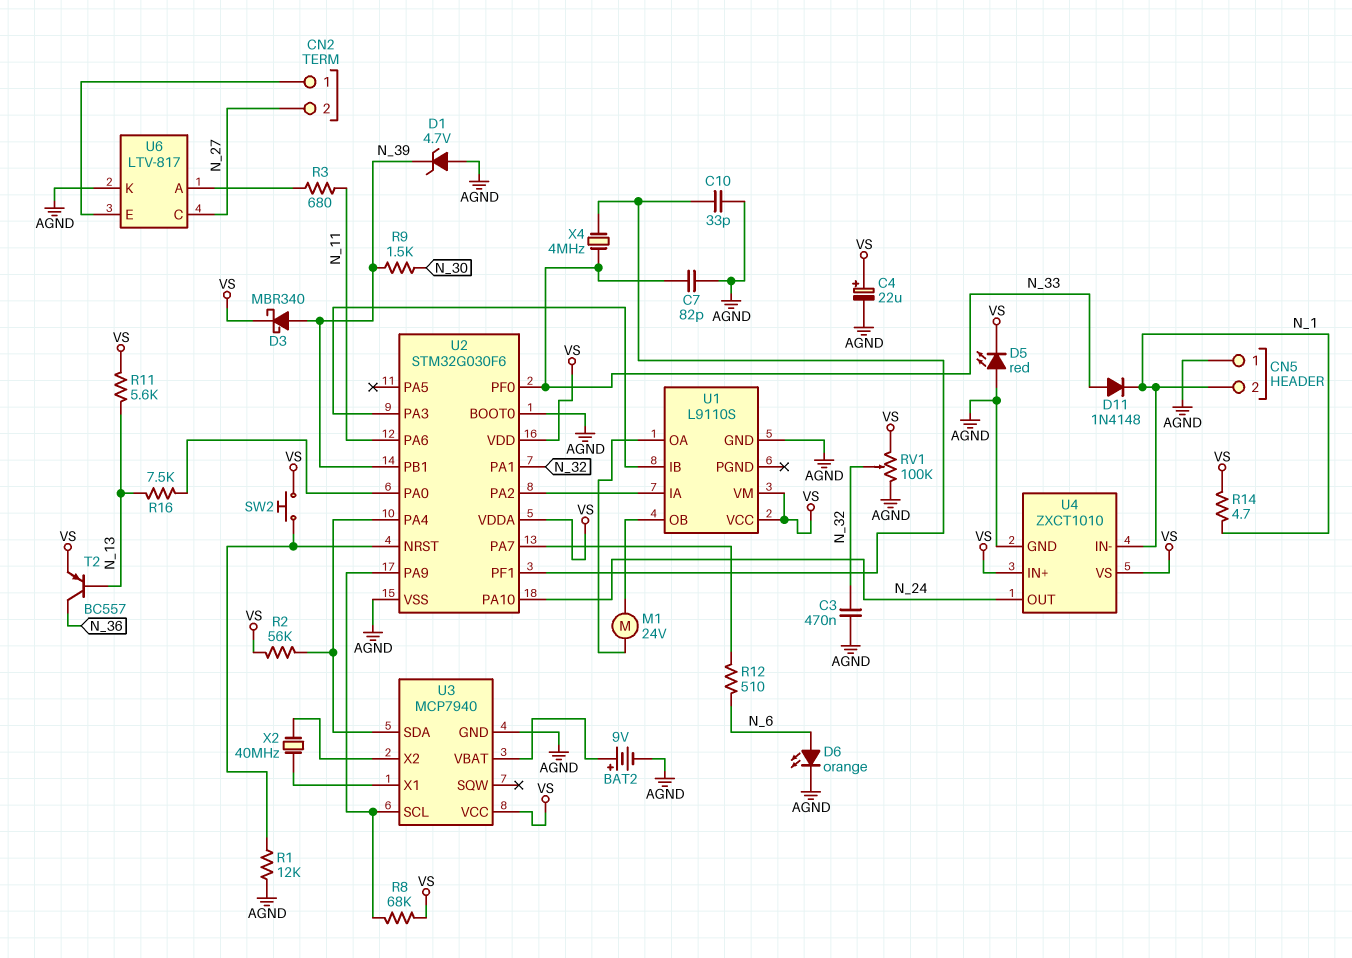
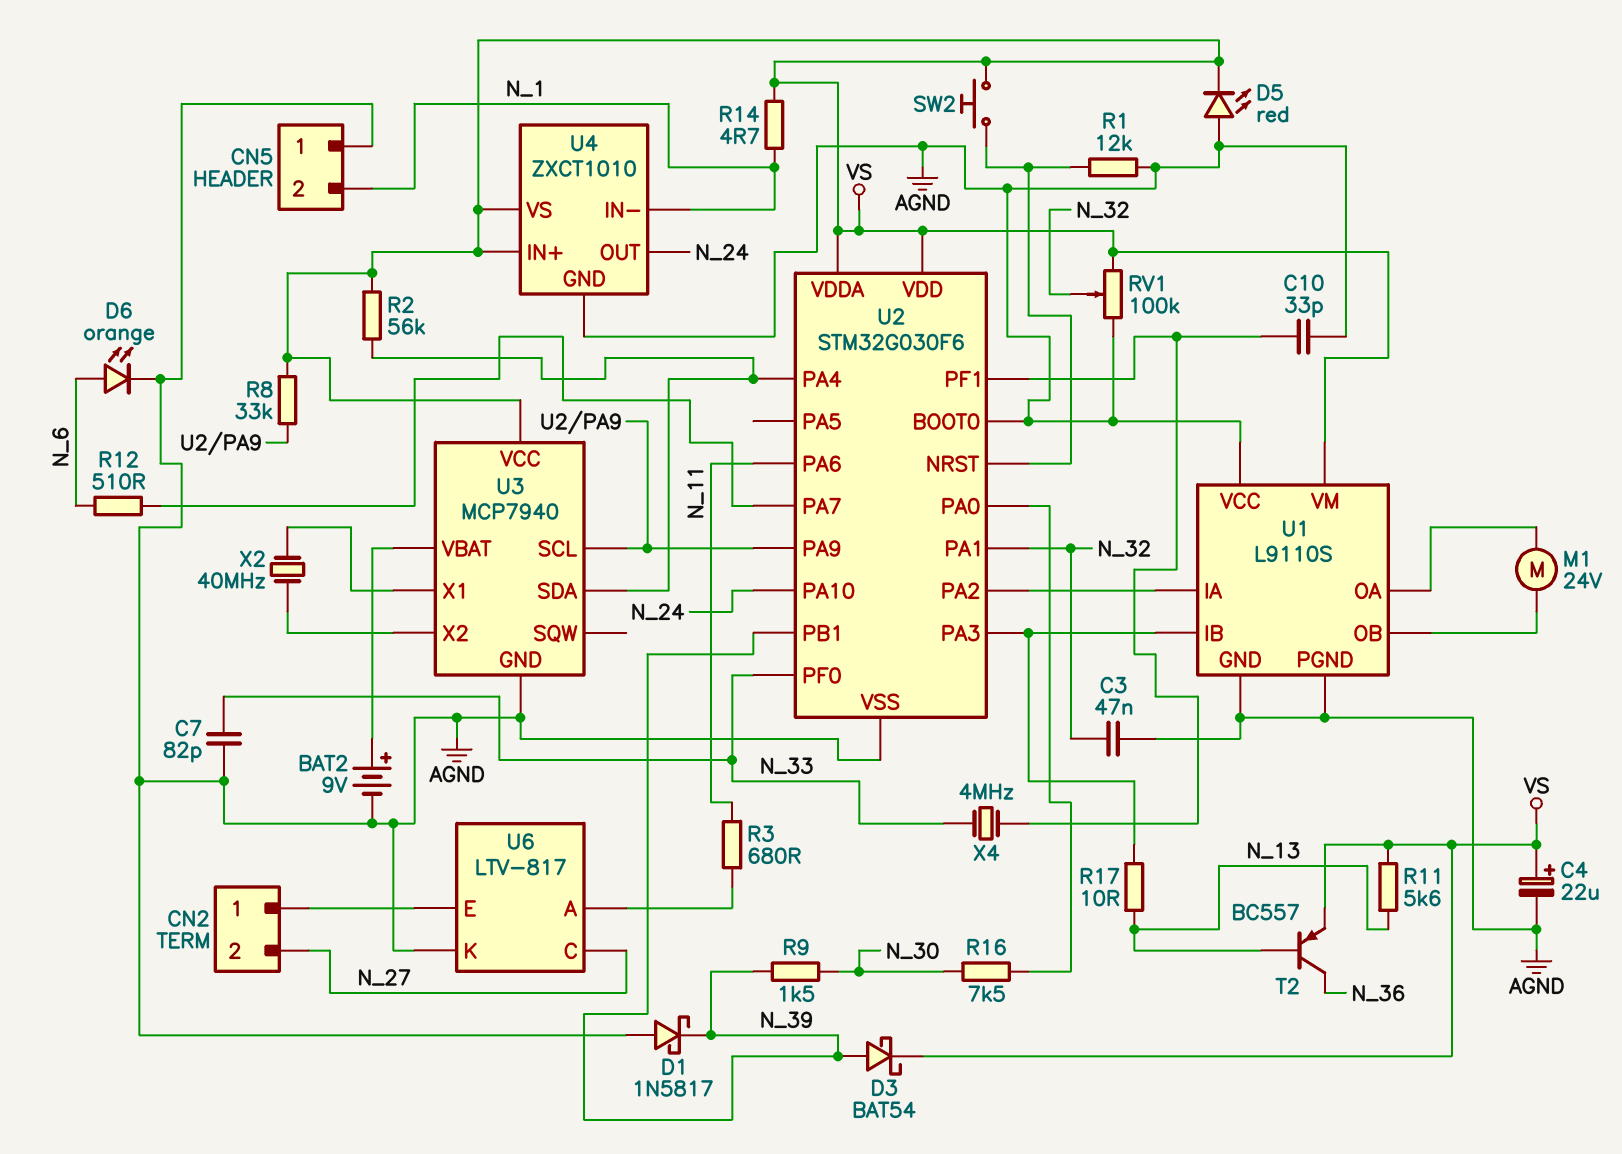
C3: 470nF (AGND, N_32) -> 47nF (AGND, N_32)
D1: zener 4.7V (A AGND, K N_39) -> schottky 1N5817 (A AGND, K N_39)
D3: schottky MBR340 (A N_39, K VS) -> schottky BAT54 (A N_39, K VS)
D11: diode 1N4148 (A N_33, K N_1) -> none
R8: 68k (U2/PA9, VS) -> 33k (U2/PA9, VS)
R16: 7.5k (N_13, U2/PA0) -> 7.5k (N_30, U2/PA0)
R17: none -> 10 (N_13, U1/IB)
U1 pin PGND: none -> AGND
U1 pin VCC: VS -> AGND

